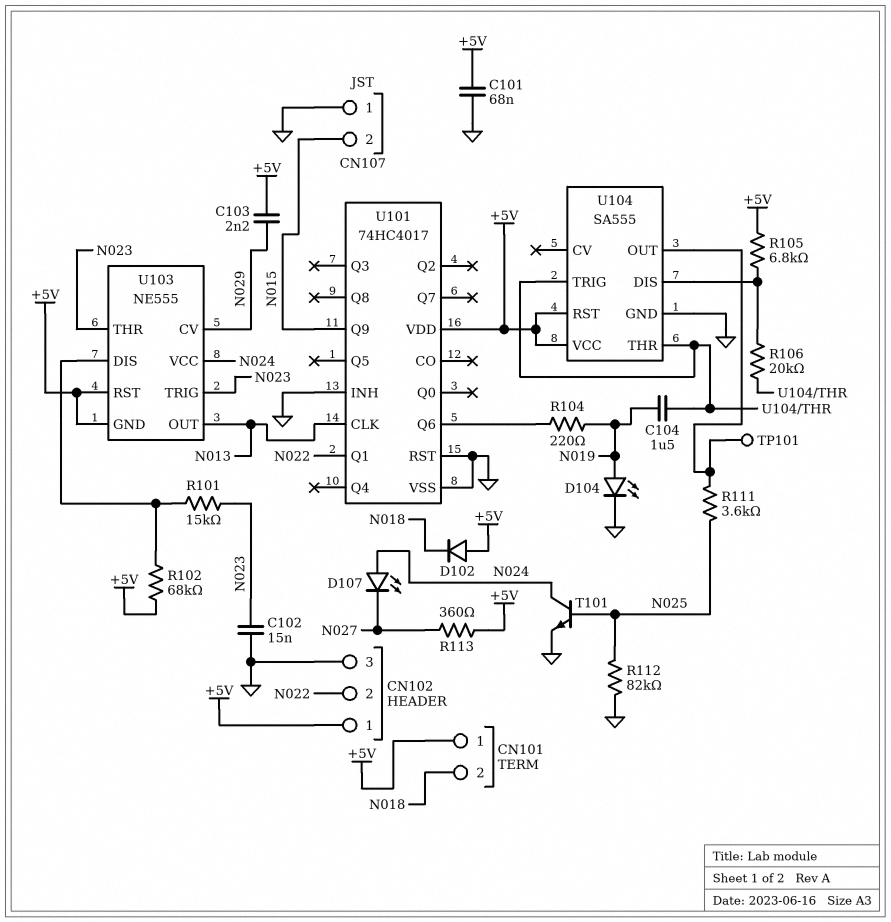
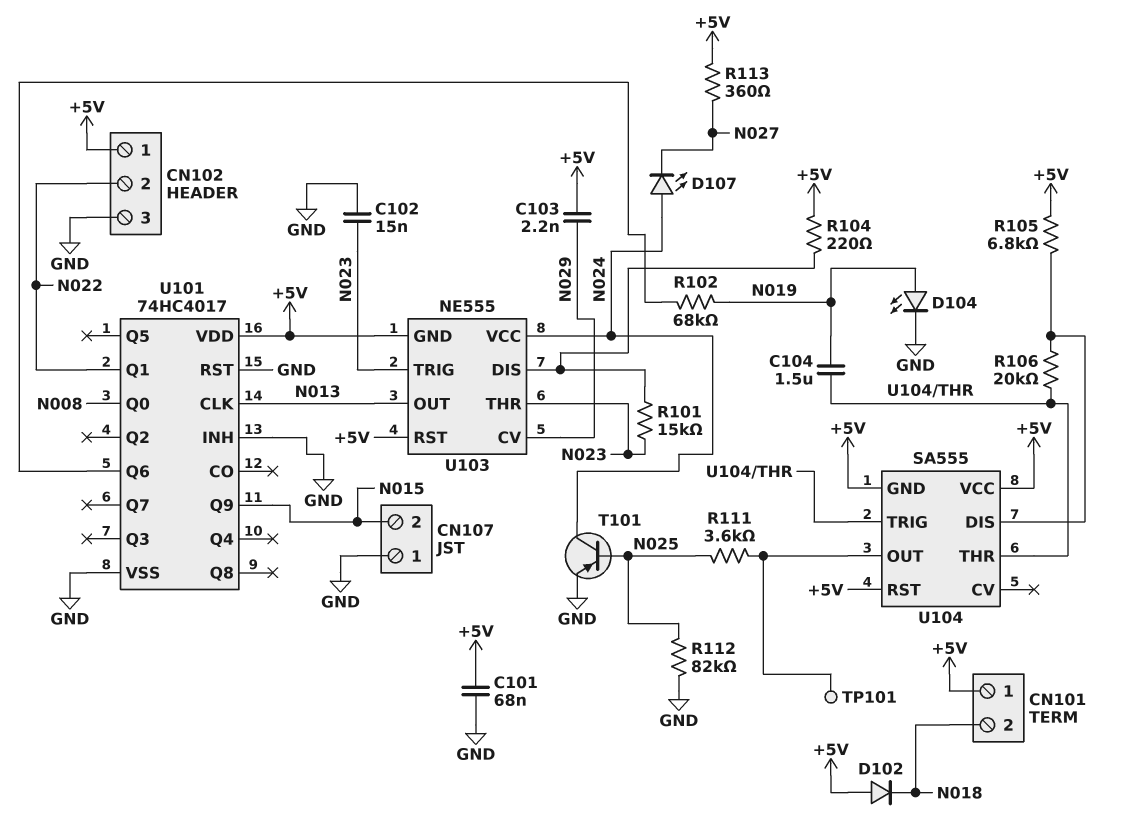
R102: 68k (+5V, U103/DIS) -> 68k (N019, U101/Q6)
R104: 220 (N019, U101/Q6) -> 220 (+5V, U103/DIS)
T101: NPN (B N025, C N024, E GND) -> PNP (B N025, C N024, E GND)
U101 pin Q0: none -> N008
U104 pin GND: GND -> +5V

